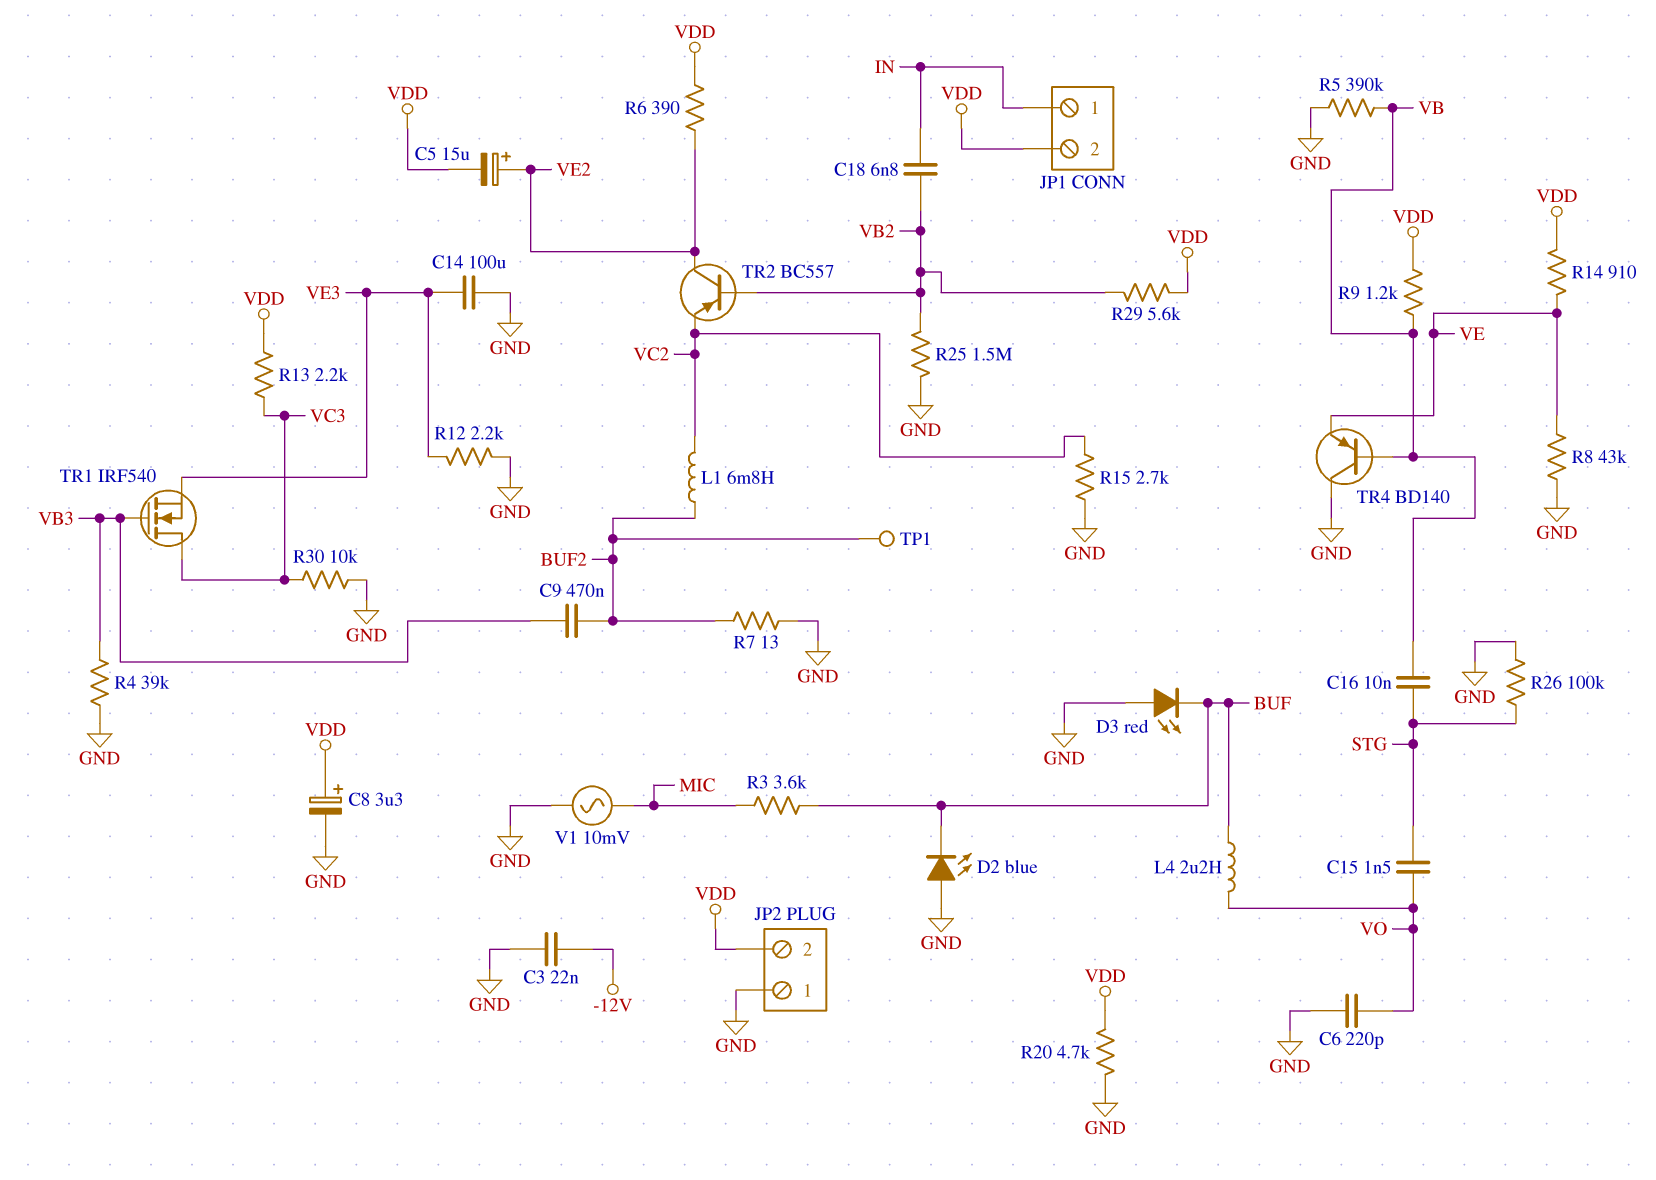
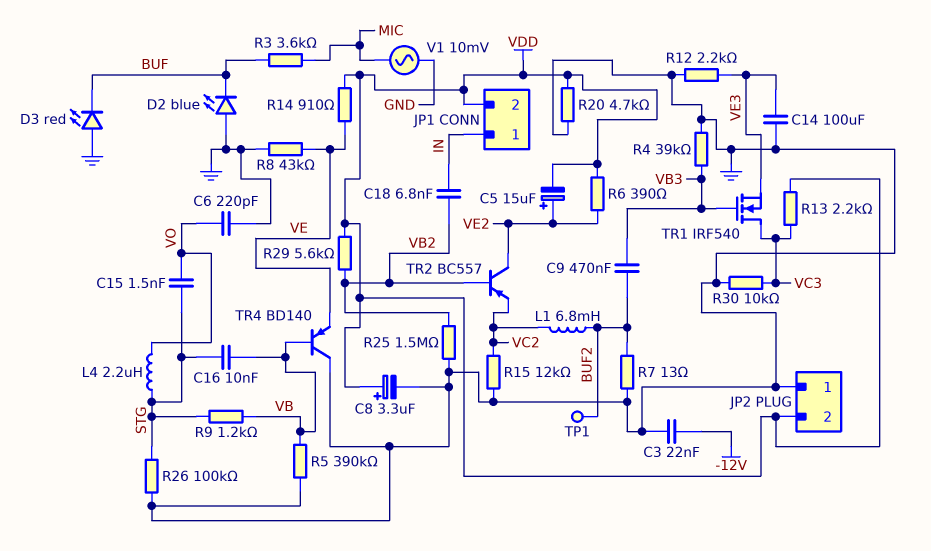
L4: 2.2uH (BUF, VO) -> 2.2uH (STG, VO)
R9: 1.2k (VB, VDD) -> 1.2k (STG, VB)
R15: 2.7k (GND, VC2) -> 12k (GND, VC2)

